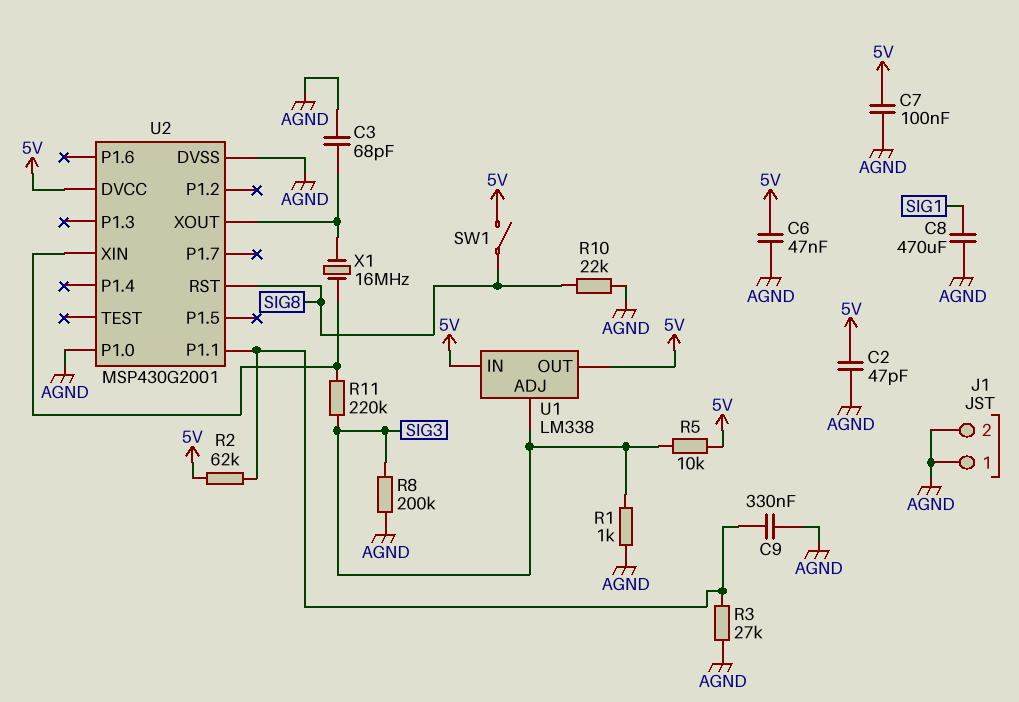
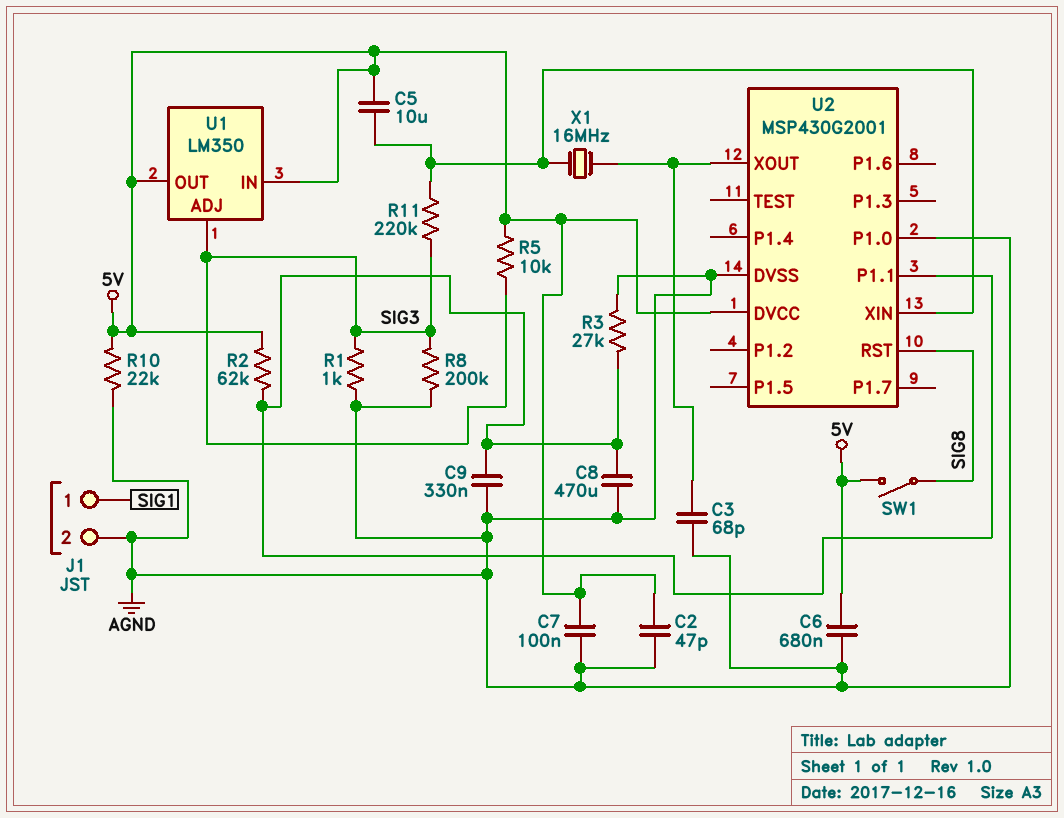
C5: none -> 10uF (5V, U2/XIN)
C6: 47nF (5V, AGND) -> 680nF (5V, AGND)
C8: 470uF (AGND, SIG1) -> 470uF (AGND, U2/P1.1)
J1 pin 1: AGND -> SIG1
R10: 22k (AGND, SIG8) -> 22k (5V, AGND)
U1: LM338 -> LM350

